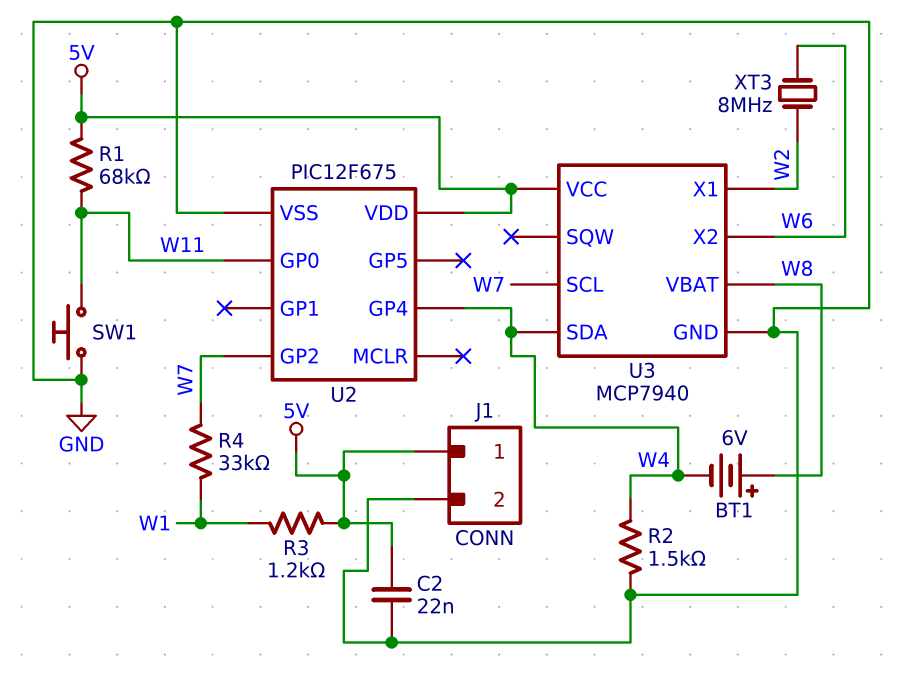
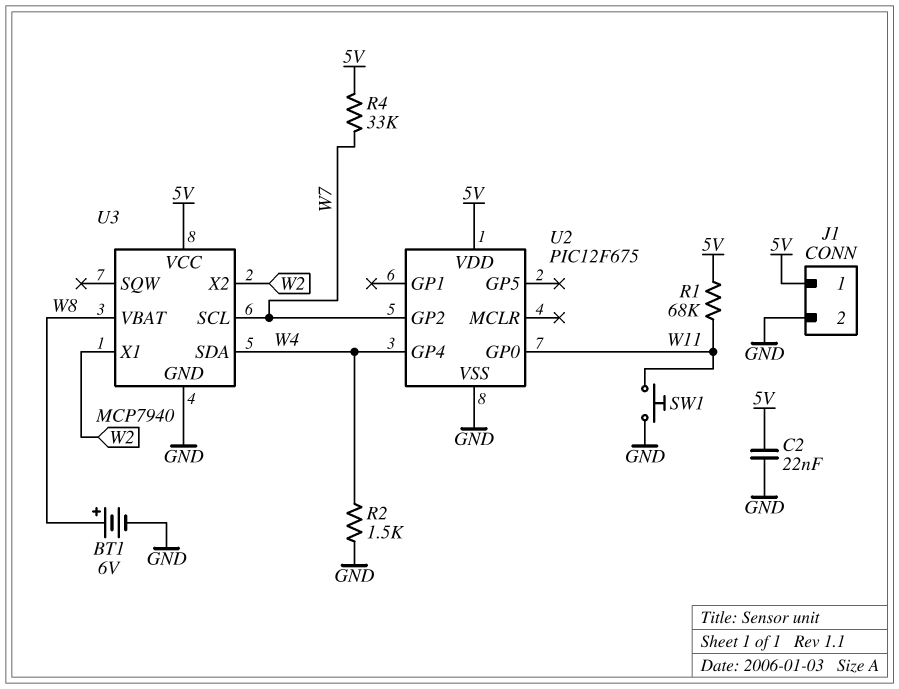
BT1: 6V (plus W8, minus W4) -> 6V (plus W8, minus GND)
R3: 1.2k (5V, W1) -> none
R4: 33k (W1, W7) -> 33k (5V, W7)
U3 pin X2: W6 -> W2
XT3: 8MHz (W2, W6) -> none

